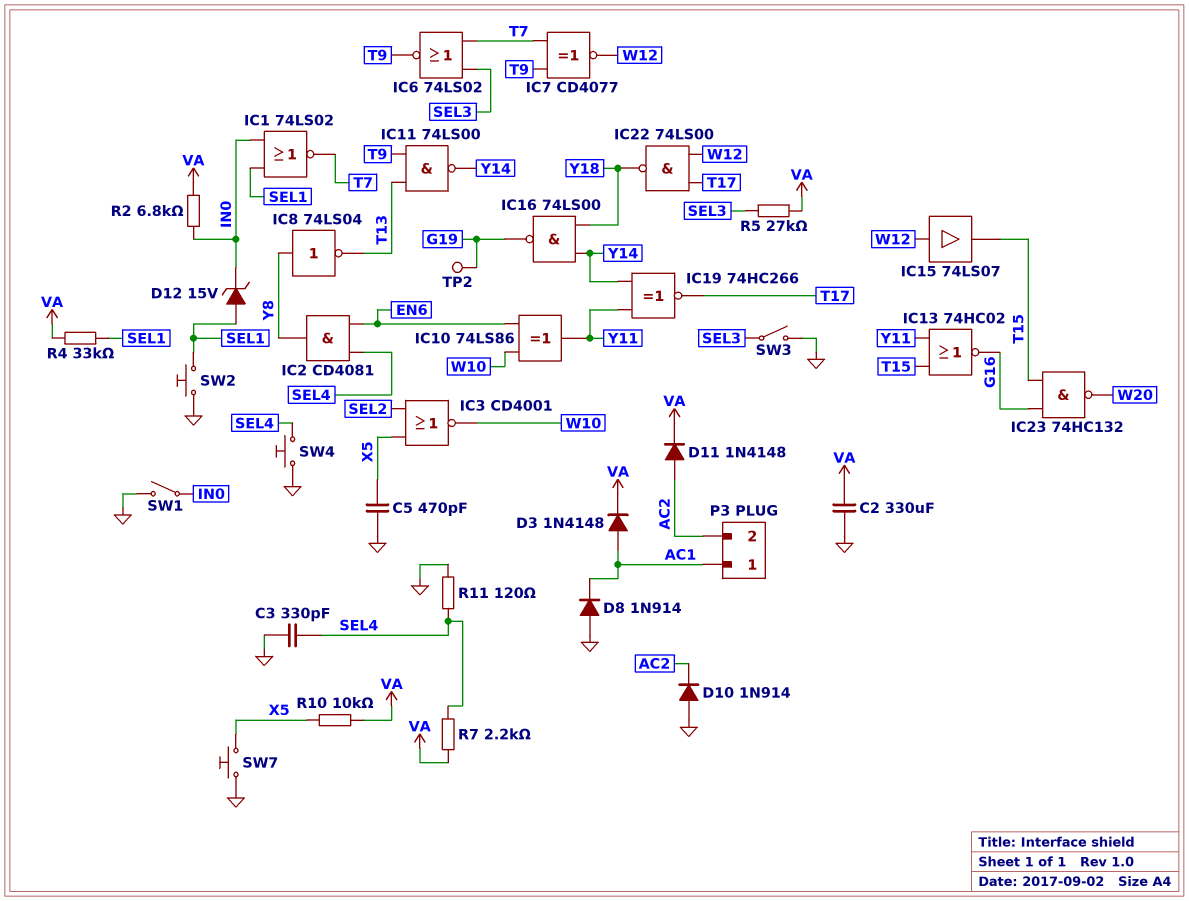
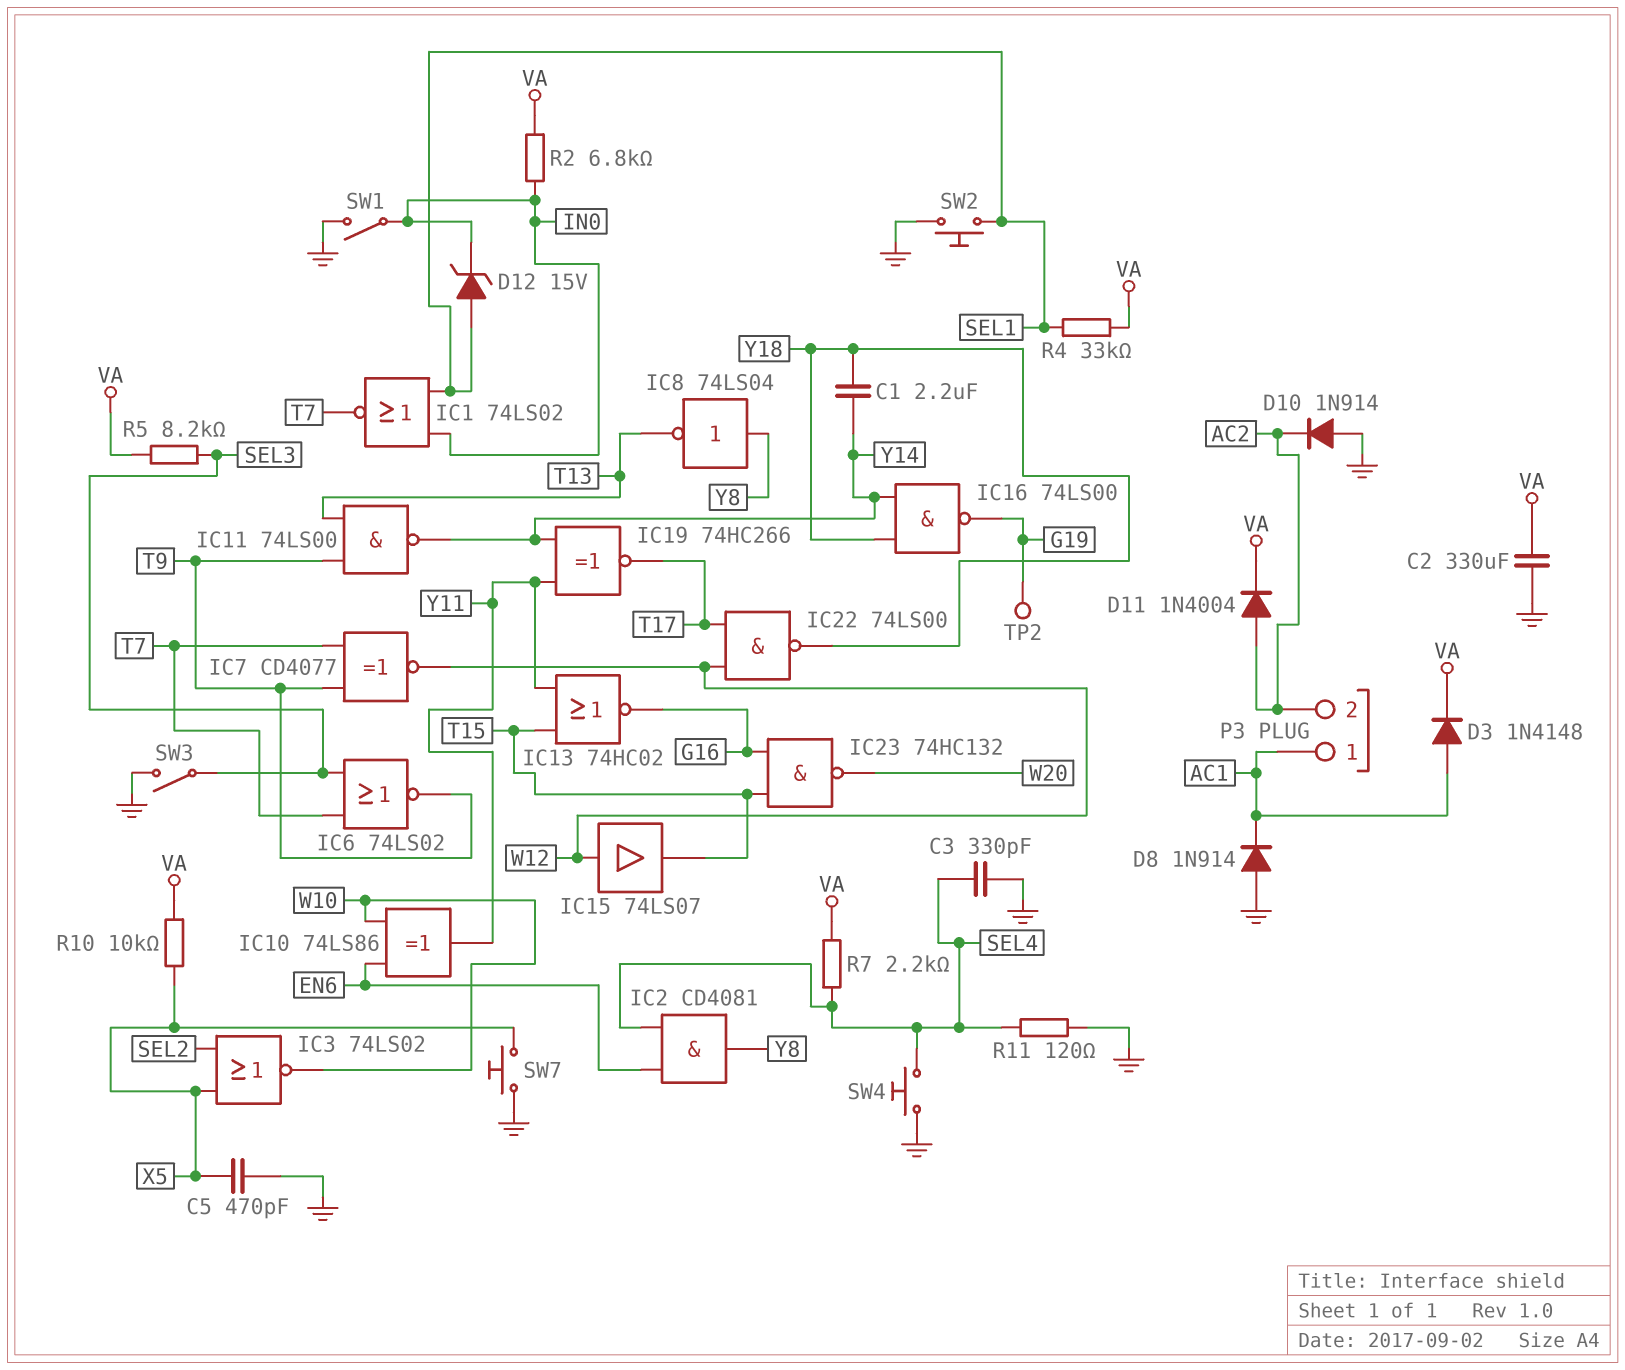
C1: none -> 2.2uF (Y14, Y18)
D11: diode 1N4148 (A AC2, K VA) -> diode 1N4004 (A AC2, K VA)
IC3: NOR CD4001 (in SEL2, in X5, out W10) -> NOR 74LS02 (in SEL2, in X5, out W10)
R5: 27k (SEL3, VA) -> 8.2k (SEL3, VA)

